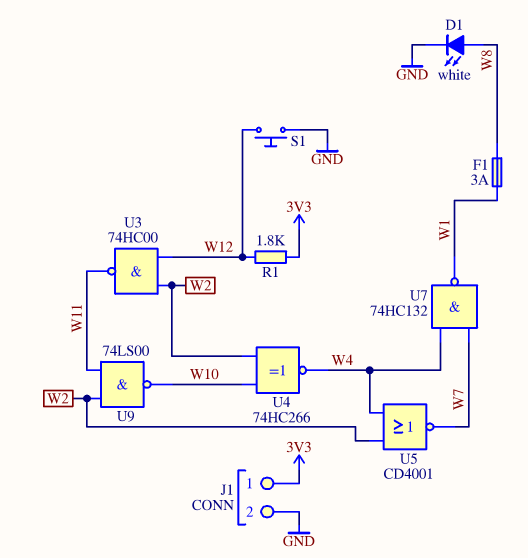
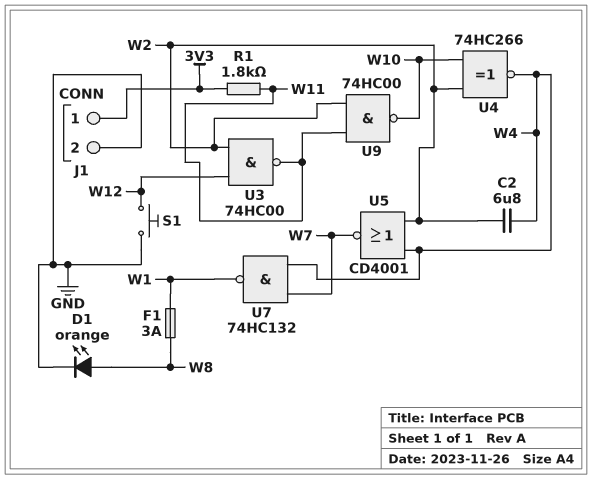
C2: none -> 6.8uF (W2, W4)
D1: LED white (A W8, K GND) -> LED orange (A W8, K GND)
R1: 1.8k (3V3, W12) -> 1.8k (3V3, W11)
U9: NAND 74LS00 (in W2, in W11, out W10) -> NAND 74HC00 (in W2, in W11, out W10)

